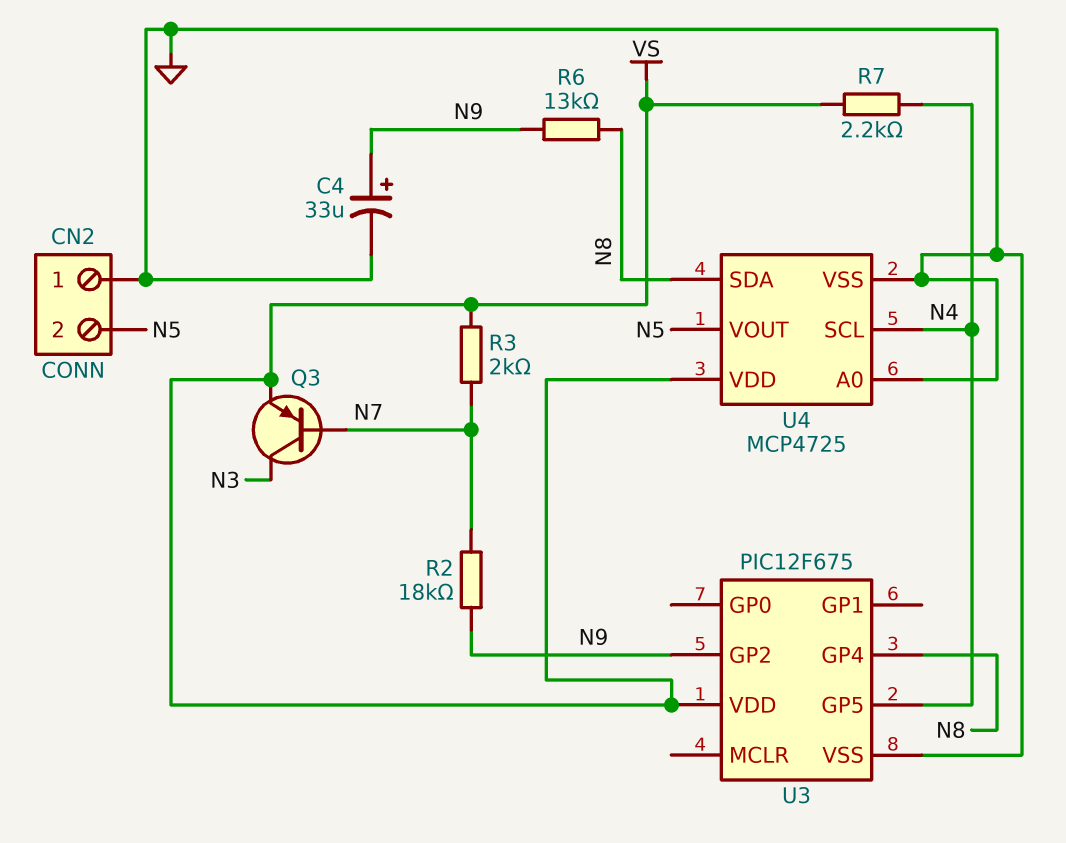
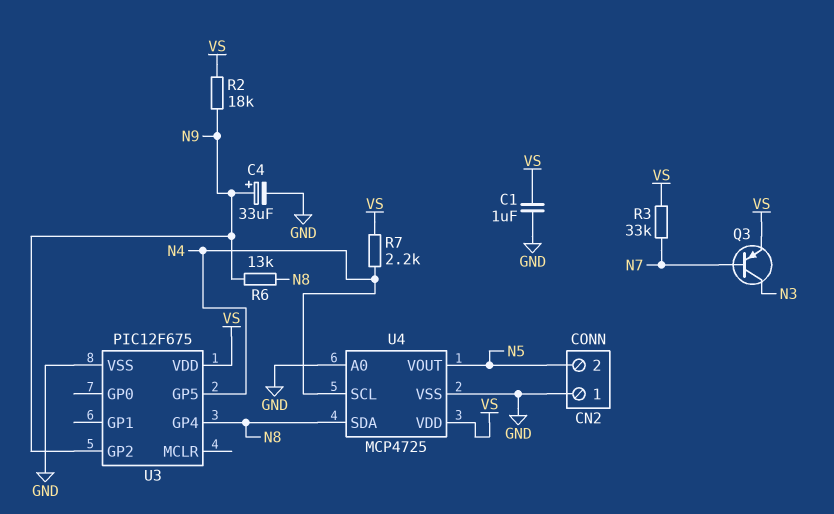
C1: none -> 1uF (GND, VS)
R2: 18k (N7, N9) -> 18k (N9, VS)
R3: 2k (N7, VS) -> 33k (N7, VS)

